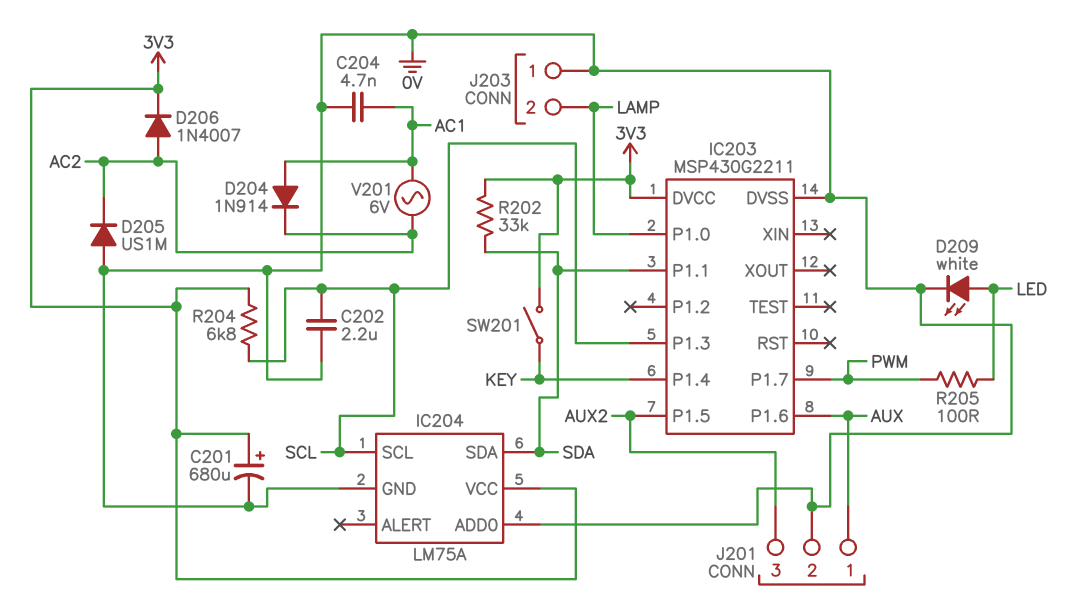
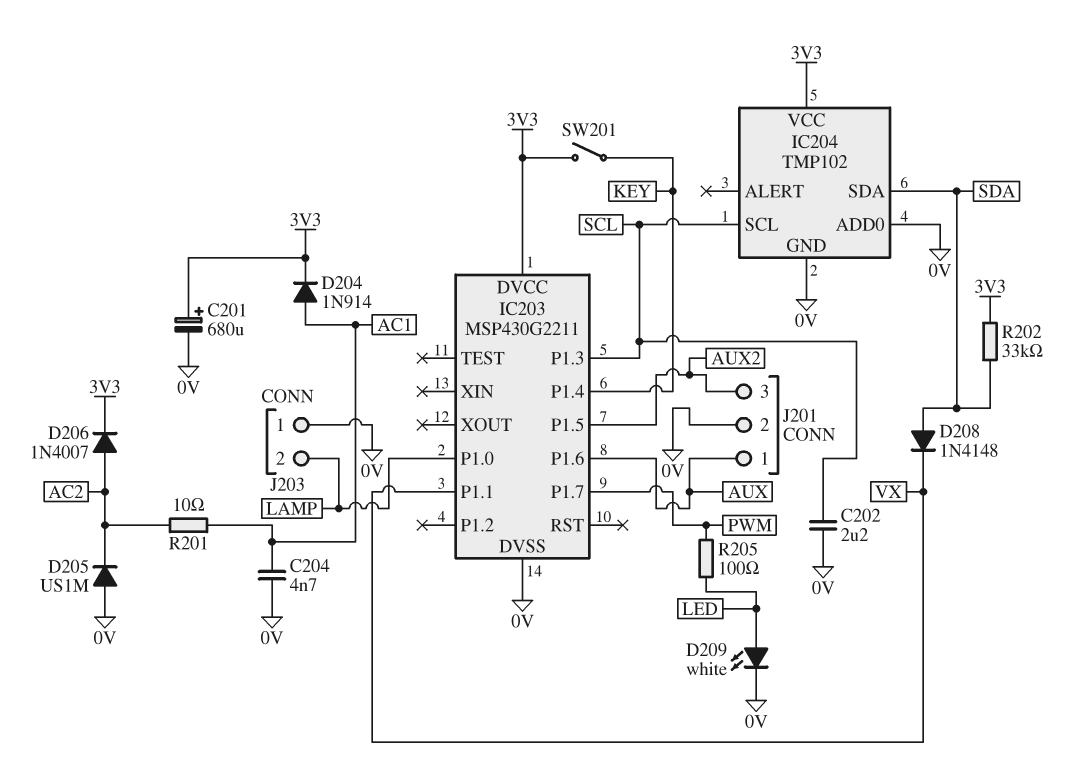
D204: diode 1N914 (A AC1, K AC2) -> diode 1N914 (A AC1, K 3V3)
D208: none -> diode 1N4148 (A SDA, K VX)
IC203 pin P1.1: SDA -> VX
IC204: LM75A -> TMP102
R201: none -> 10 (AC1, AC2)
R204: 6.8k (3V3, SCL) -> none
V201: AC 6V (AC1, AC2) -> none

